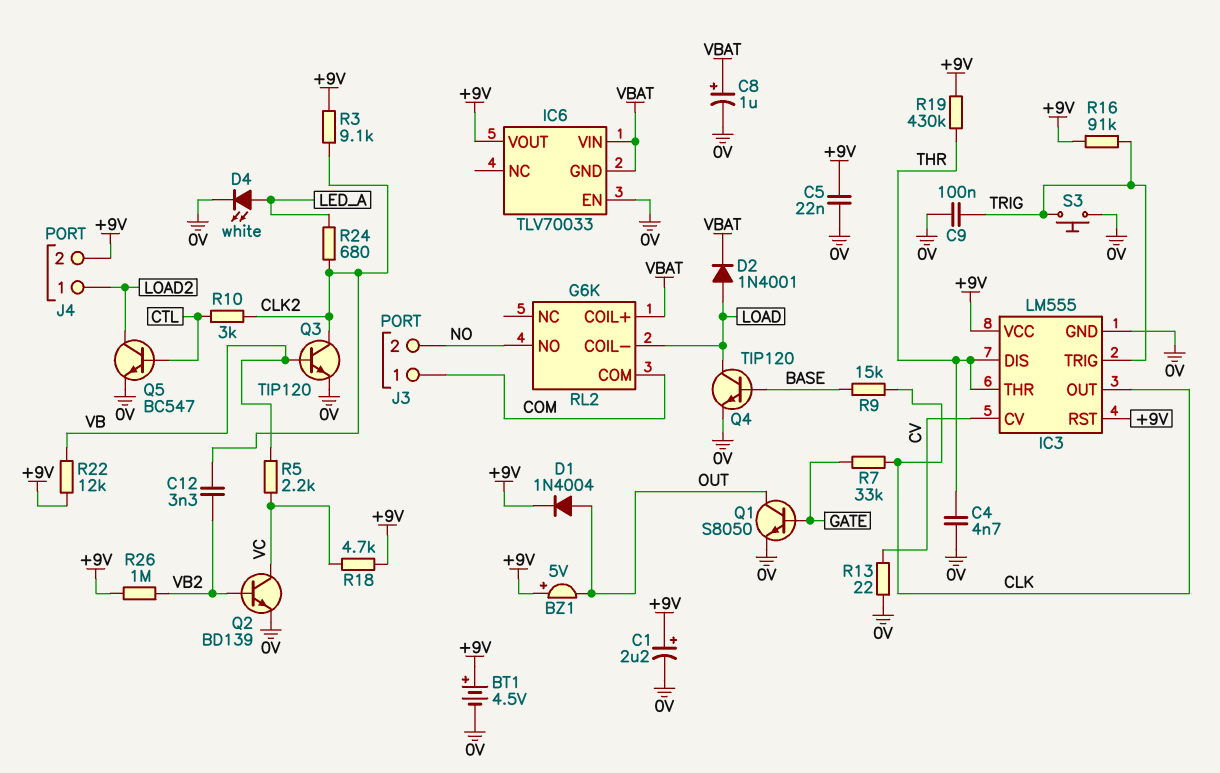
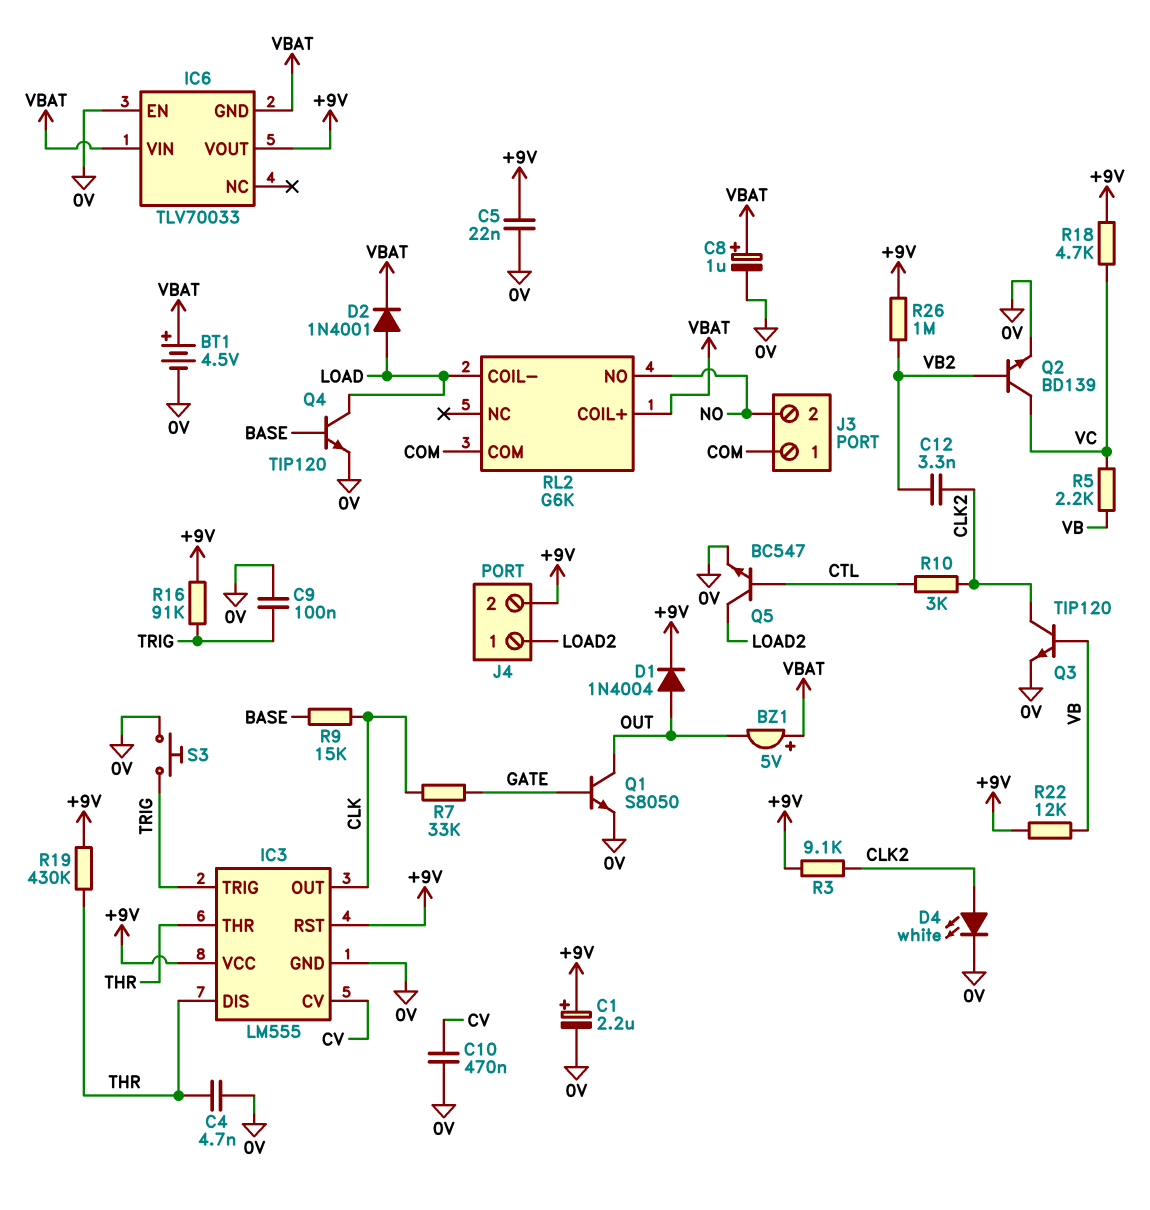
BT1: 4.5V (plus +9V, minus 0V) -> 4.5V (plus VBAT, minus 0V)
BZ1: buzzer 5V (plus +9V, minus OUT) -> buzzer 5V (plus VBAT, minus OUT)
C10: none -> 470nF (0V, CV)
D4: LED white (A LED_A, K 0V) -> LED white (A CLK2, K 0V)
R13: 22 (0V, CV) -> none
R24: 680 (CLK2, LED_A) -> none

